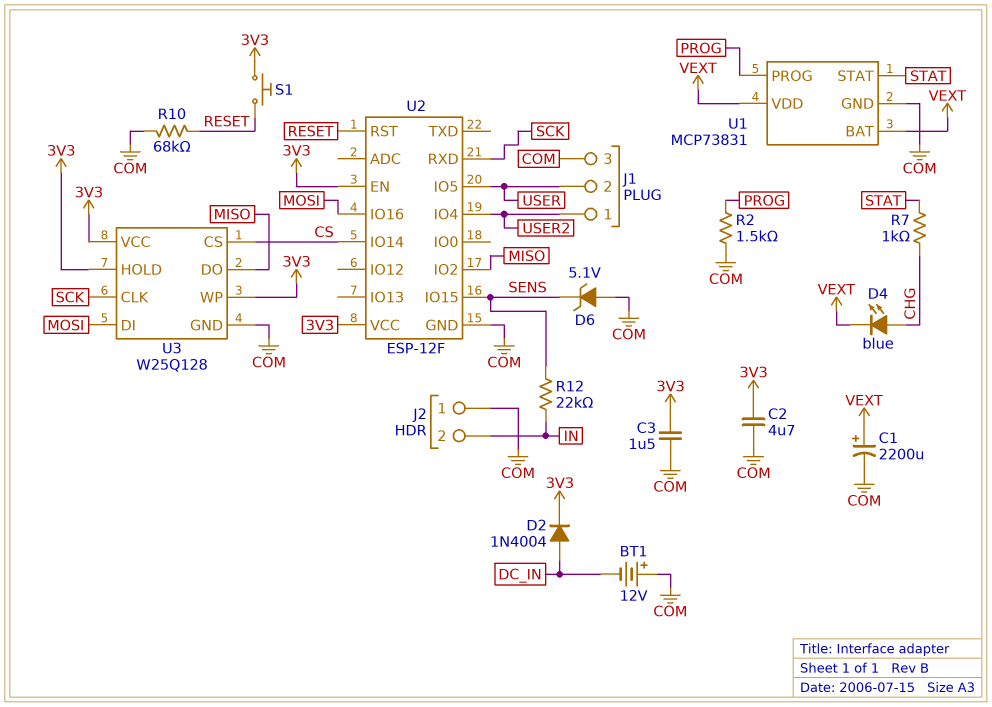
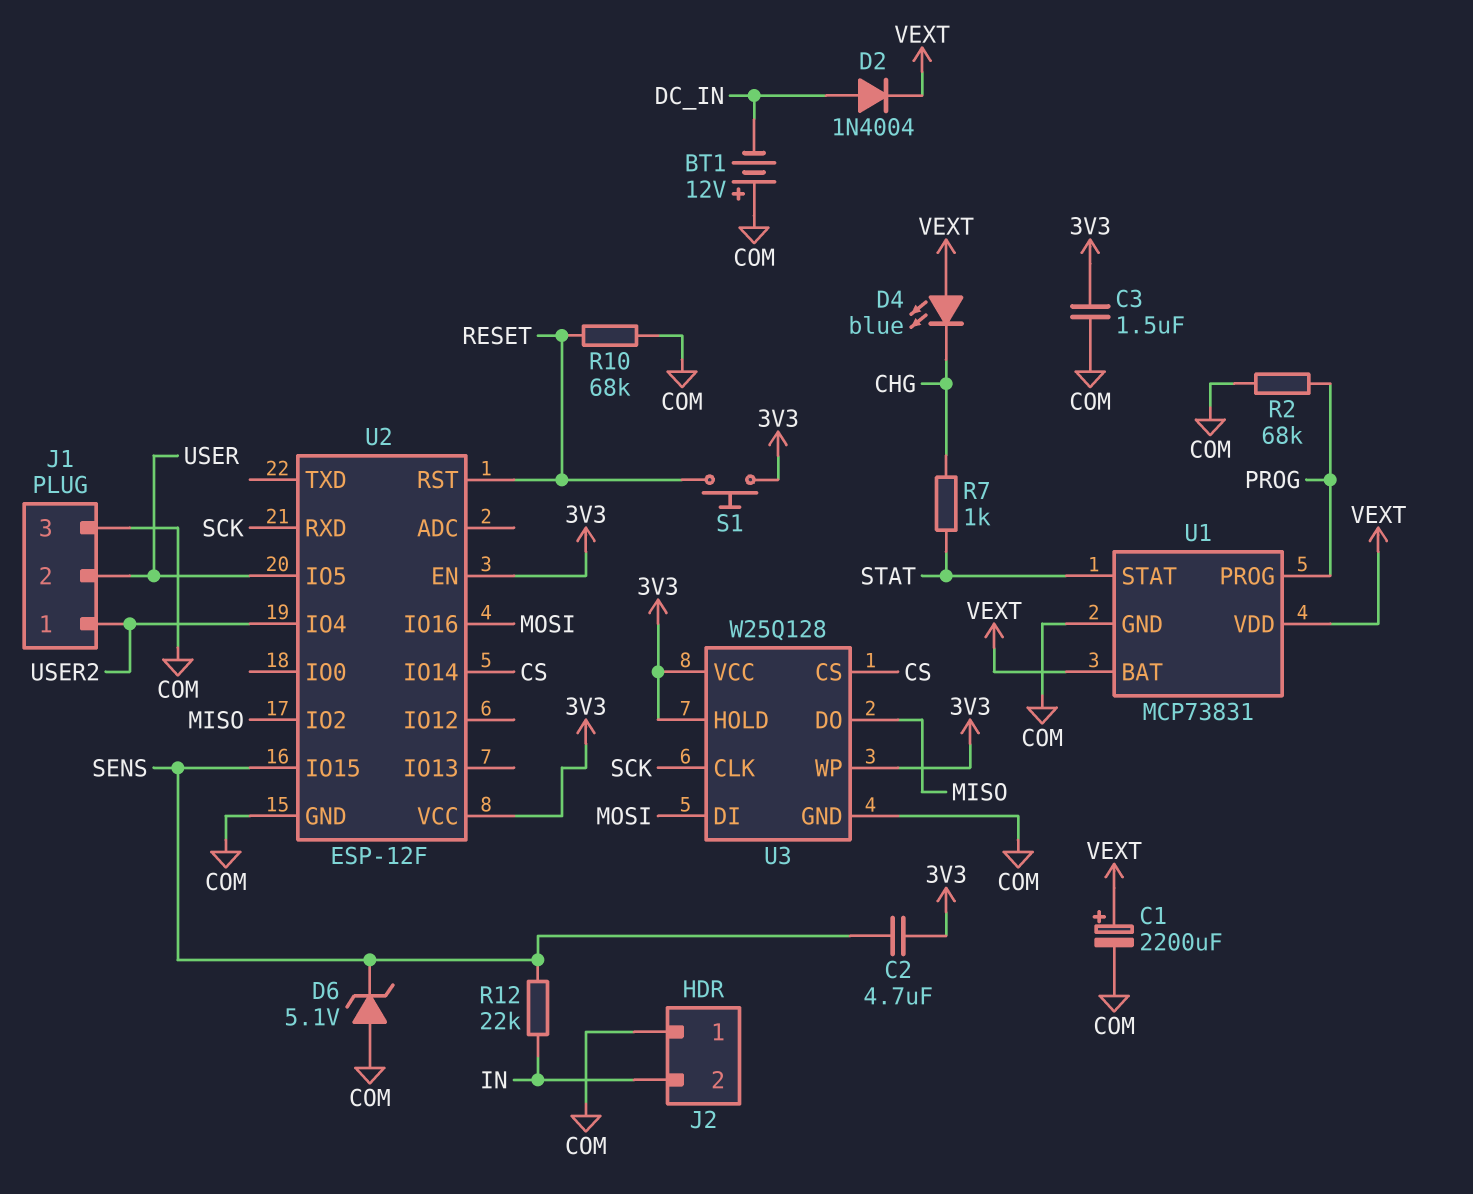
C2: 4.7uF (3V3, COM) -> 4.7uF (3V3, SENS)
D2: diode 1N4004 (A DC_IN, K 3V3) -> diode 1N4004 (A DC_IN, K VEXT)
D4: LED blue (A CHG, K VEXT) -> LED blue (A VEXT, K CHG)
R2: 1.5k (COM, PROG) -> 68k (COM, PROG)

